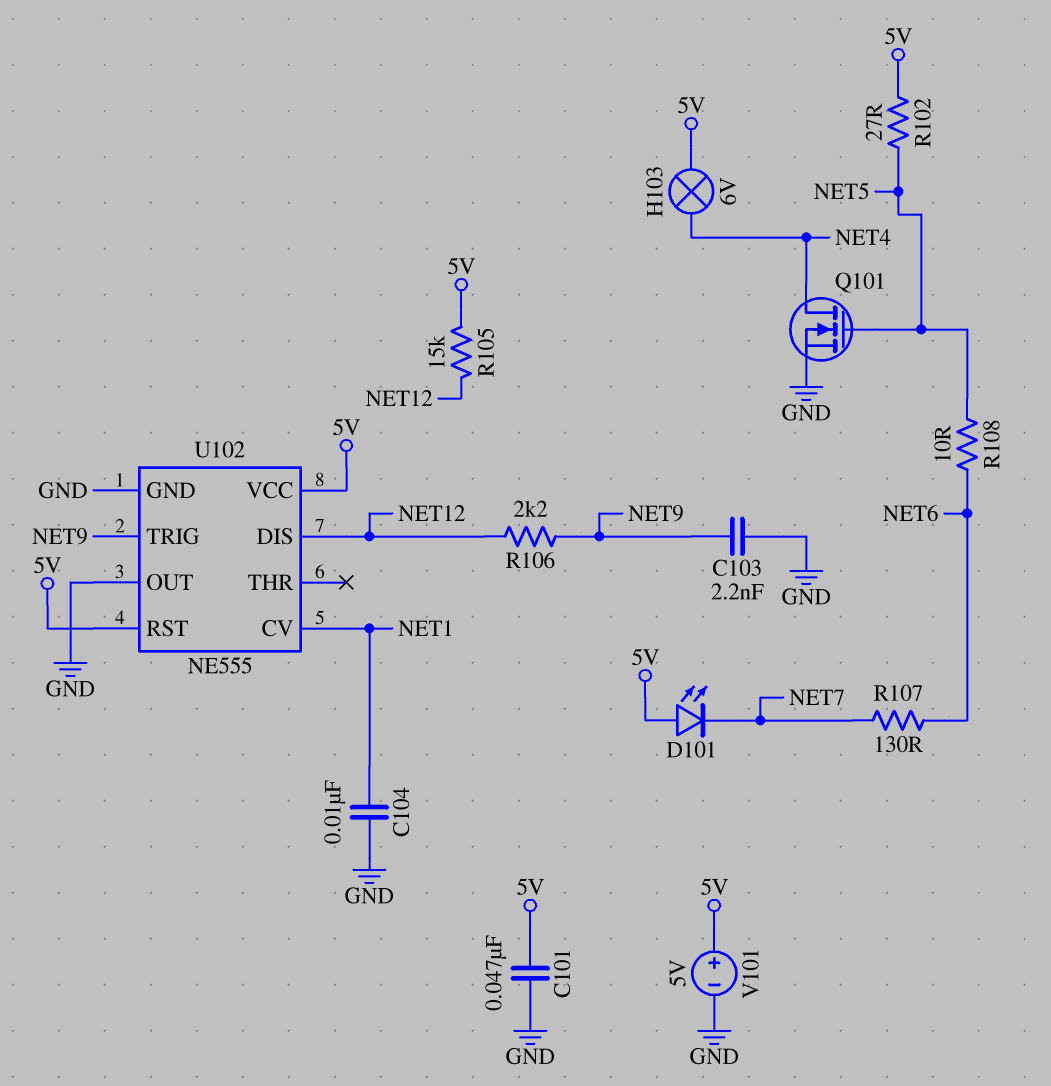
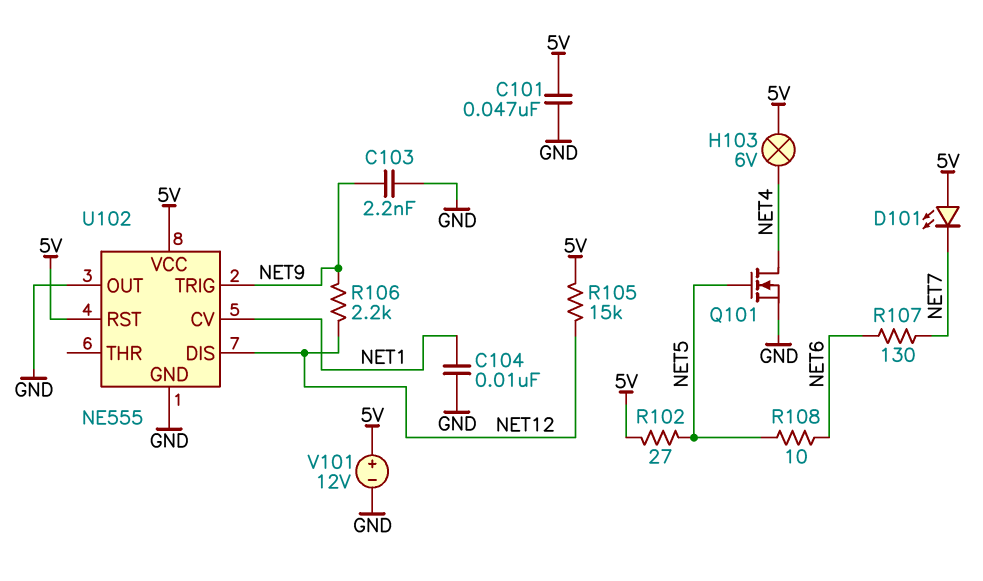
V101: 5V (plus 5V, minus GND) -> 12V (plus 5V, minus GND)

